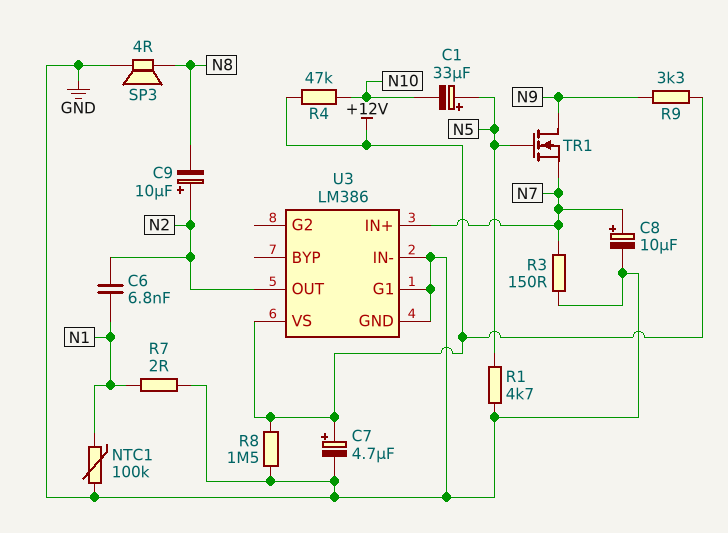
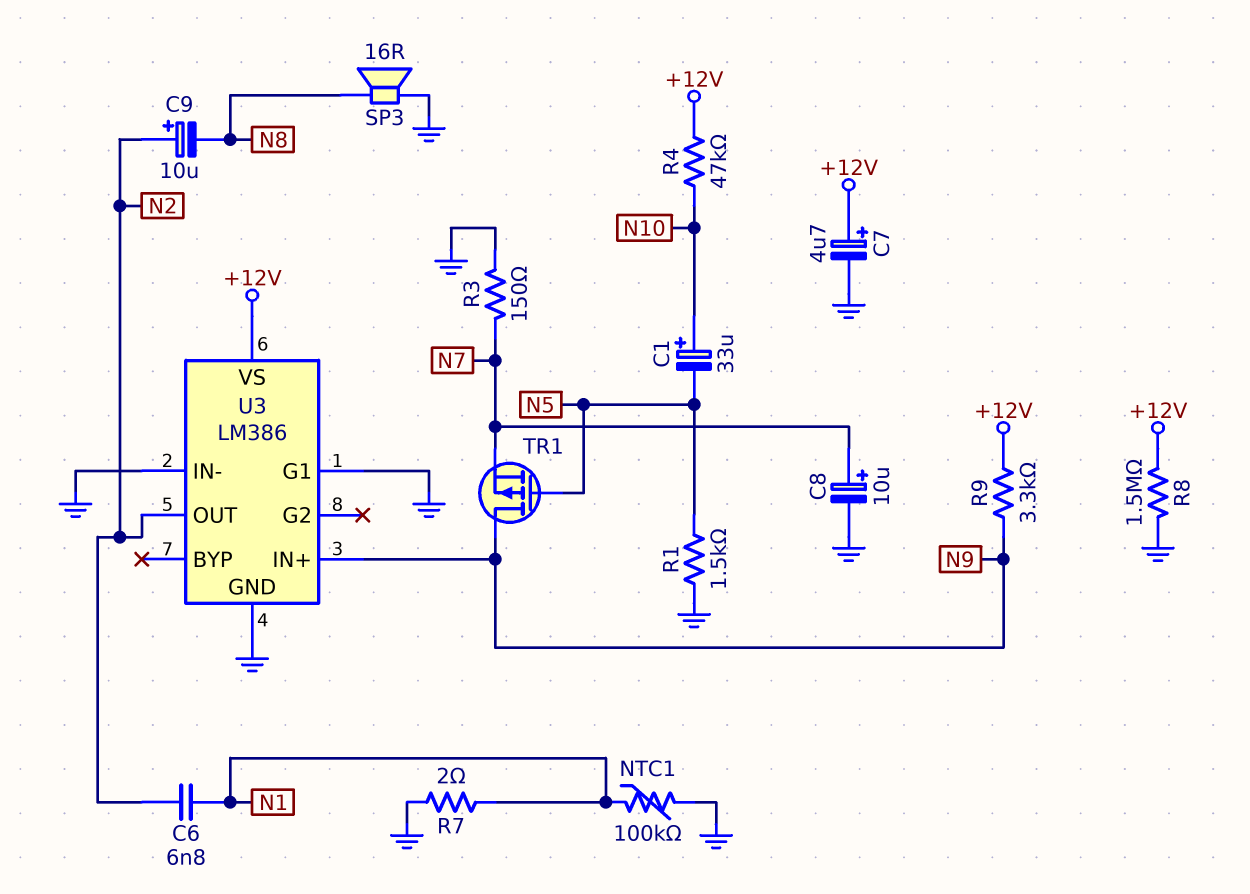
C1: 33uF (plus N5, minus N10) -> 33uF (plus N10, minus N5)
R1: 4.7k (GND, N5) -> 1.5k (GND, N5)
SP3: speaker 4R (GND, N8) -> speaker 16R (GND, N8)
TR1: NMOS (G N5, D N9, S N7) -> PMOS (G N5, D N9, S N7)
U3 pin IN+: N7 -> N9

